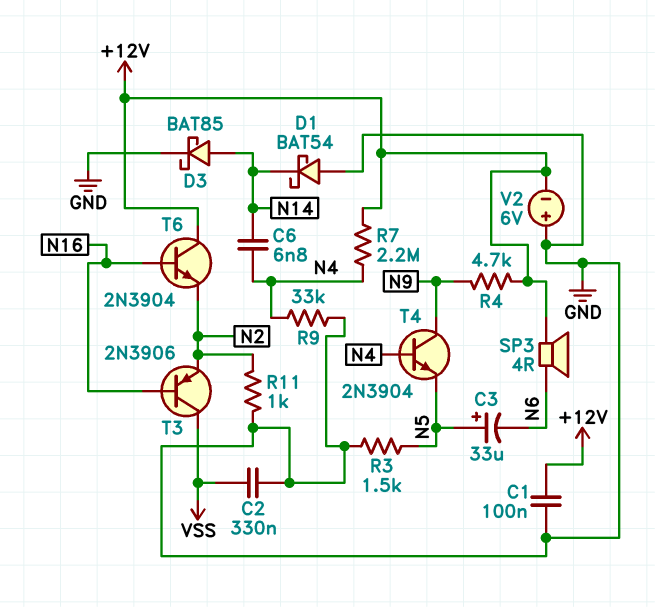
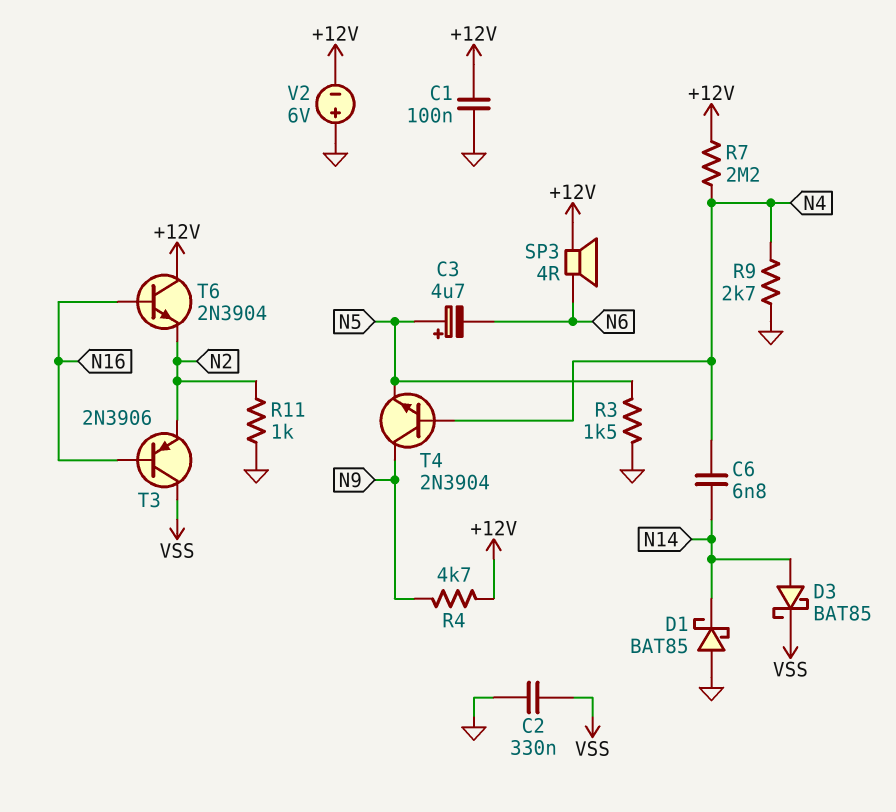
C3: 33uF (plus N5, minus N6) -> 4.7uF (plus N5, minus N6)
D1: schottky BAT54 (A GND, K N14) -> schottky BAT85 (A GND, K N14)
D3: schottky BAT85 (A N14, K GND) -> schottky BAT85 (A N14, K VSS)
R9: 33k (GND, N4) -> 2.7k (GND, N4)

